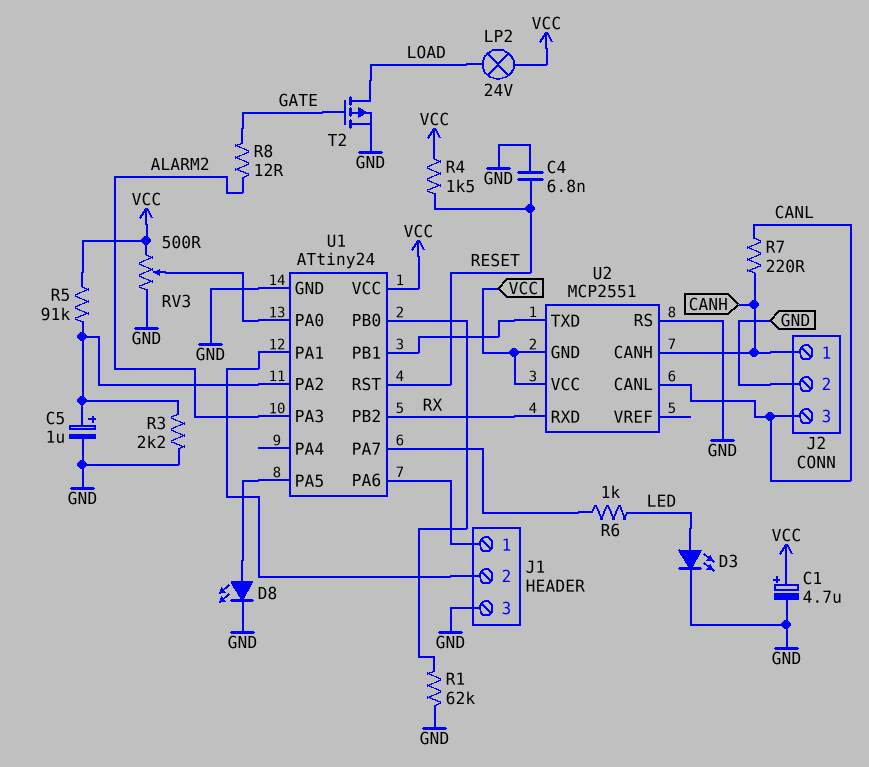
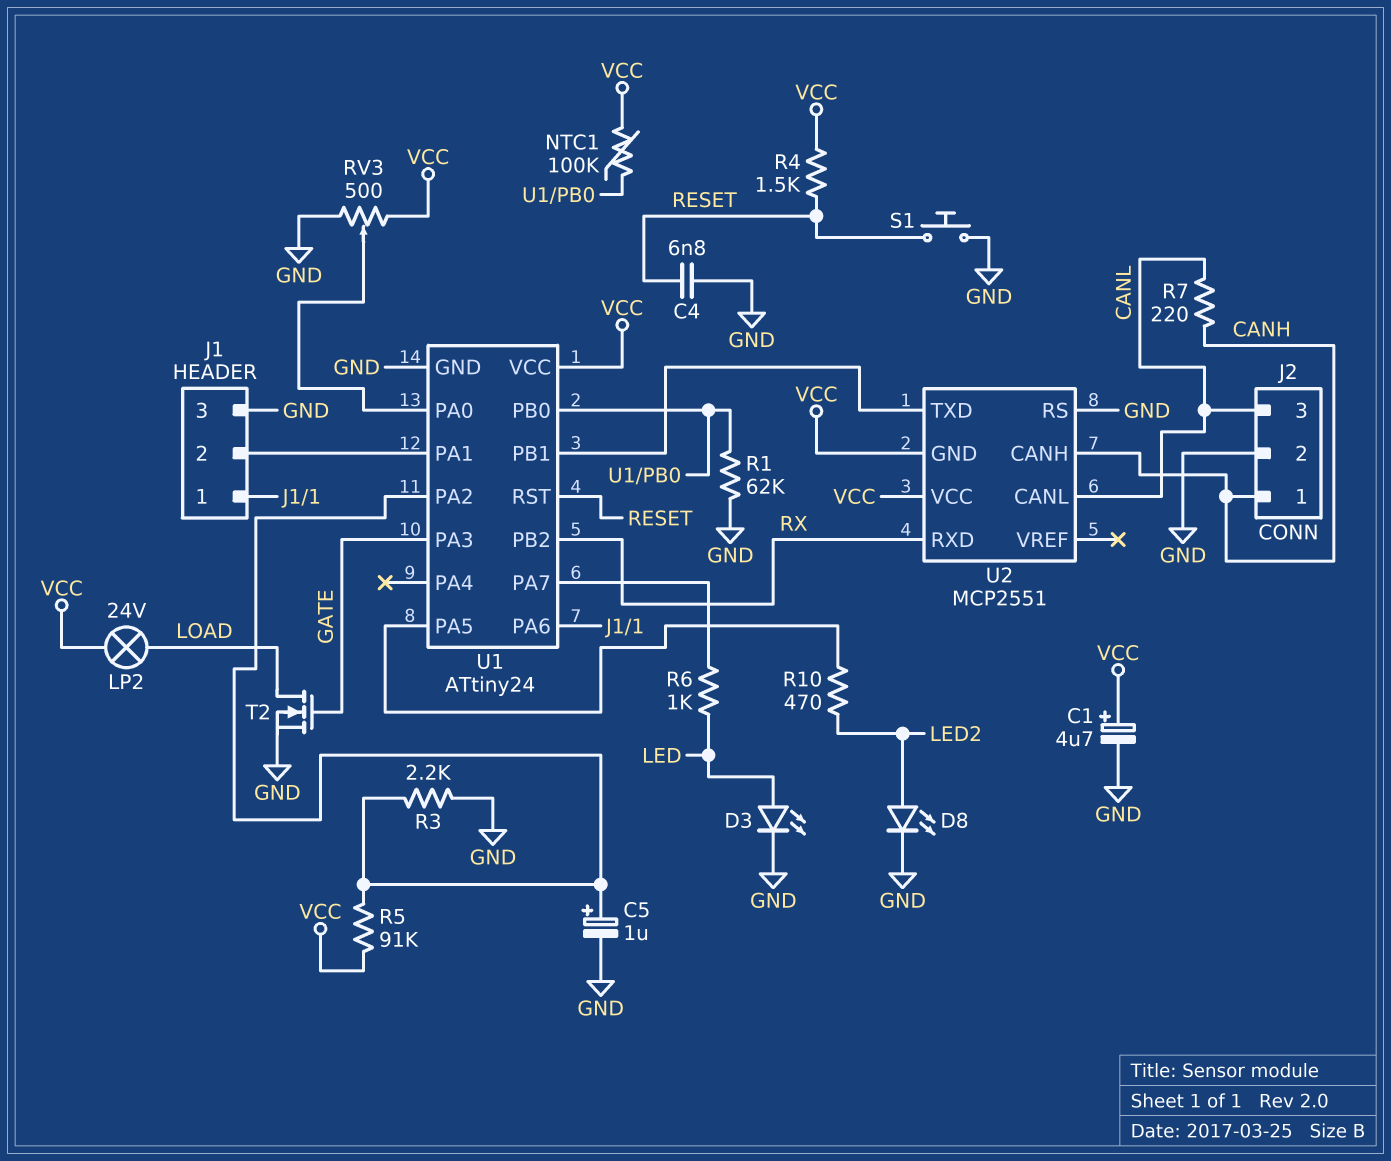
D8: LED (A U1/PA5, K GND) -> LED (A LED2, K GND)
NTC1: none -> 100k (U1/PB0, VCC)
R8: 12 (ALARM2, GATE) -> none
R10: none -> 470 (LED2, U1/PA5)
S1: none -> button (GND, RESET)
T2: PMOS (G GATE, D LOAD, S GND) -> NMOS (G GATE, D LOAD, S GND)
U1 pin PA3: ALARM2 -> GATE

